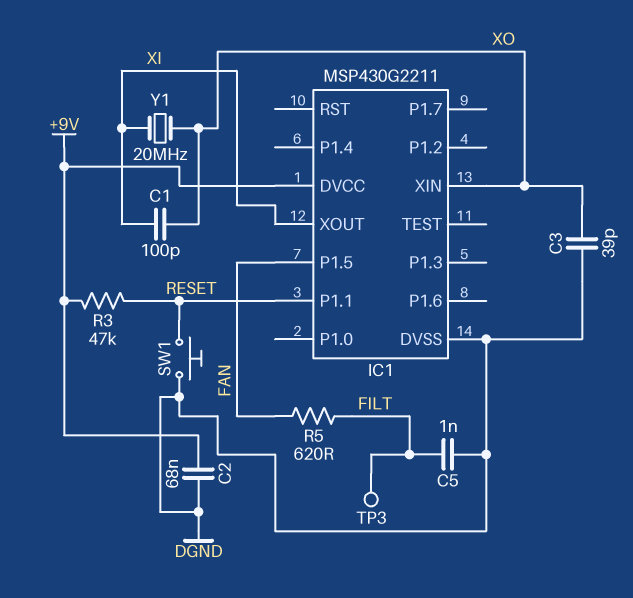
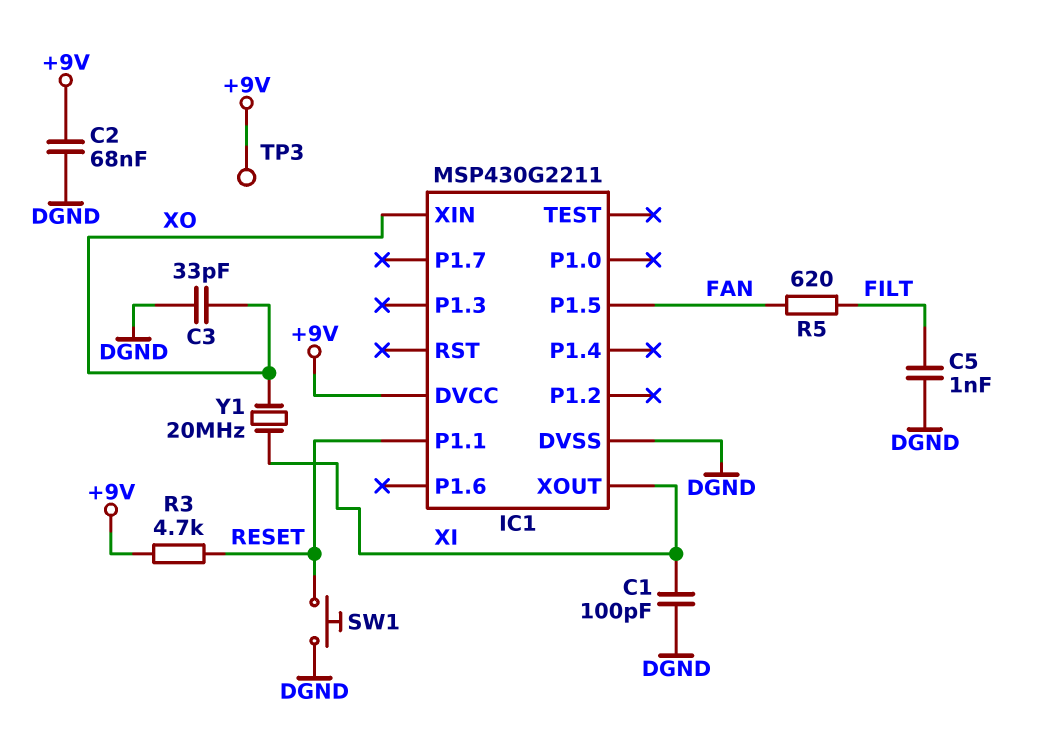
C1: 100pF (XI, XO) -> 100pF (DGND, XI)
C3: 39pF (DGND, XO) -> 33pF (DGND, XO)
R3: 47k (+9V, RESET) -> 4.7k (+9V, RESET)
TP3: test point (FILT) -> test point (+9V)

